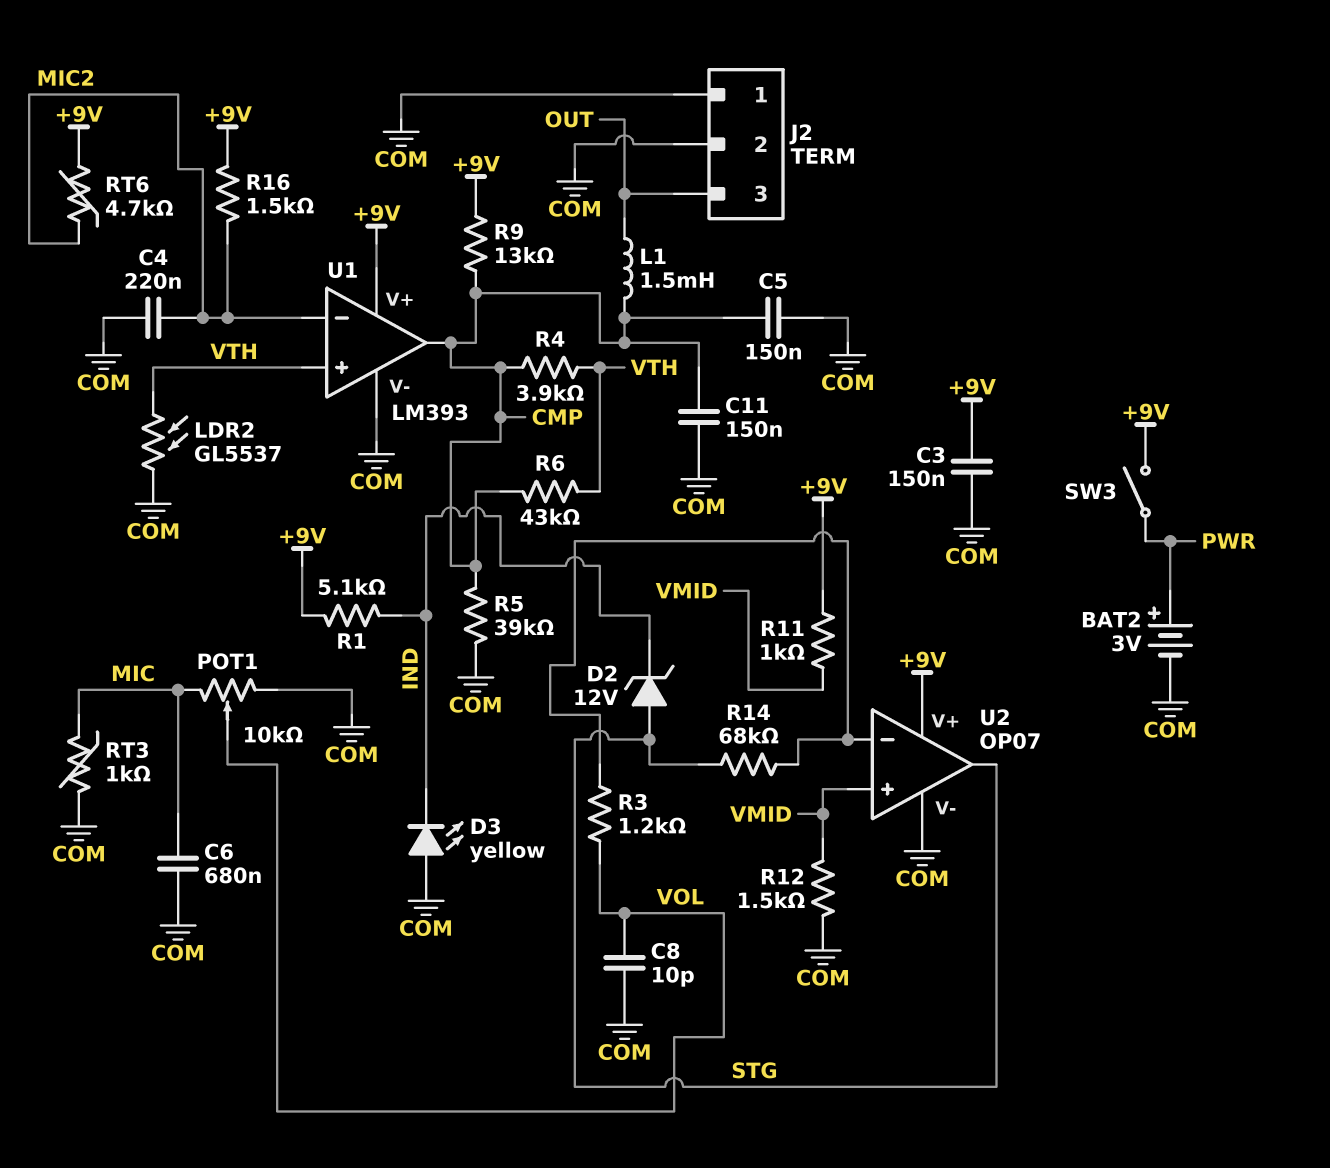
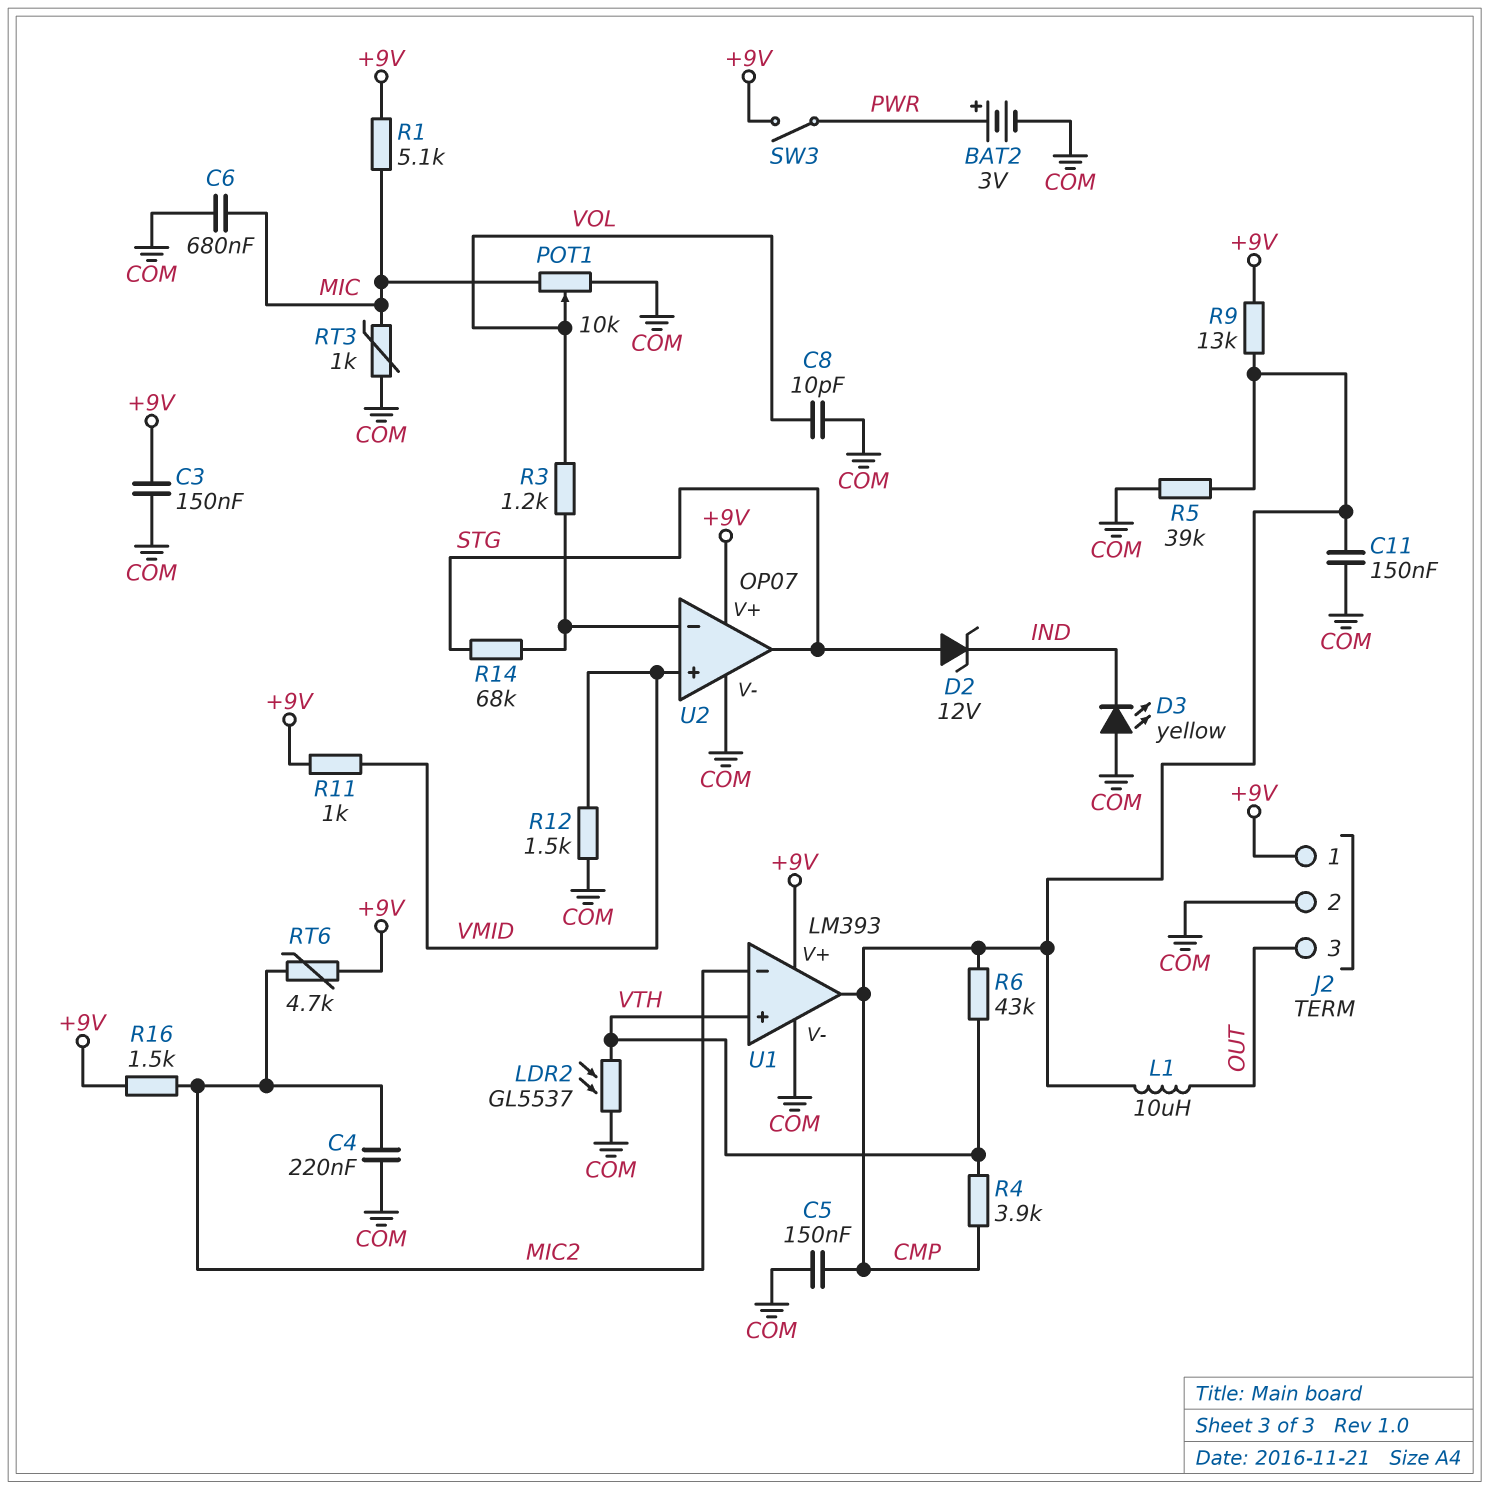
J2 pin 1: COM -> +9V
L1: 1.5mH (CMP, OUT) -> 10uH (CMP, OUT)
R1: 5.1k (+9V, IND) -> 5.1k (+9V, MIC)

